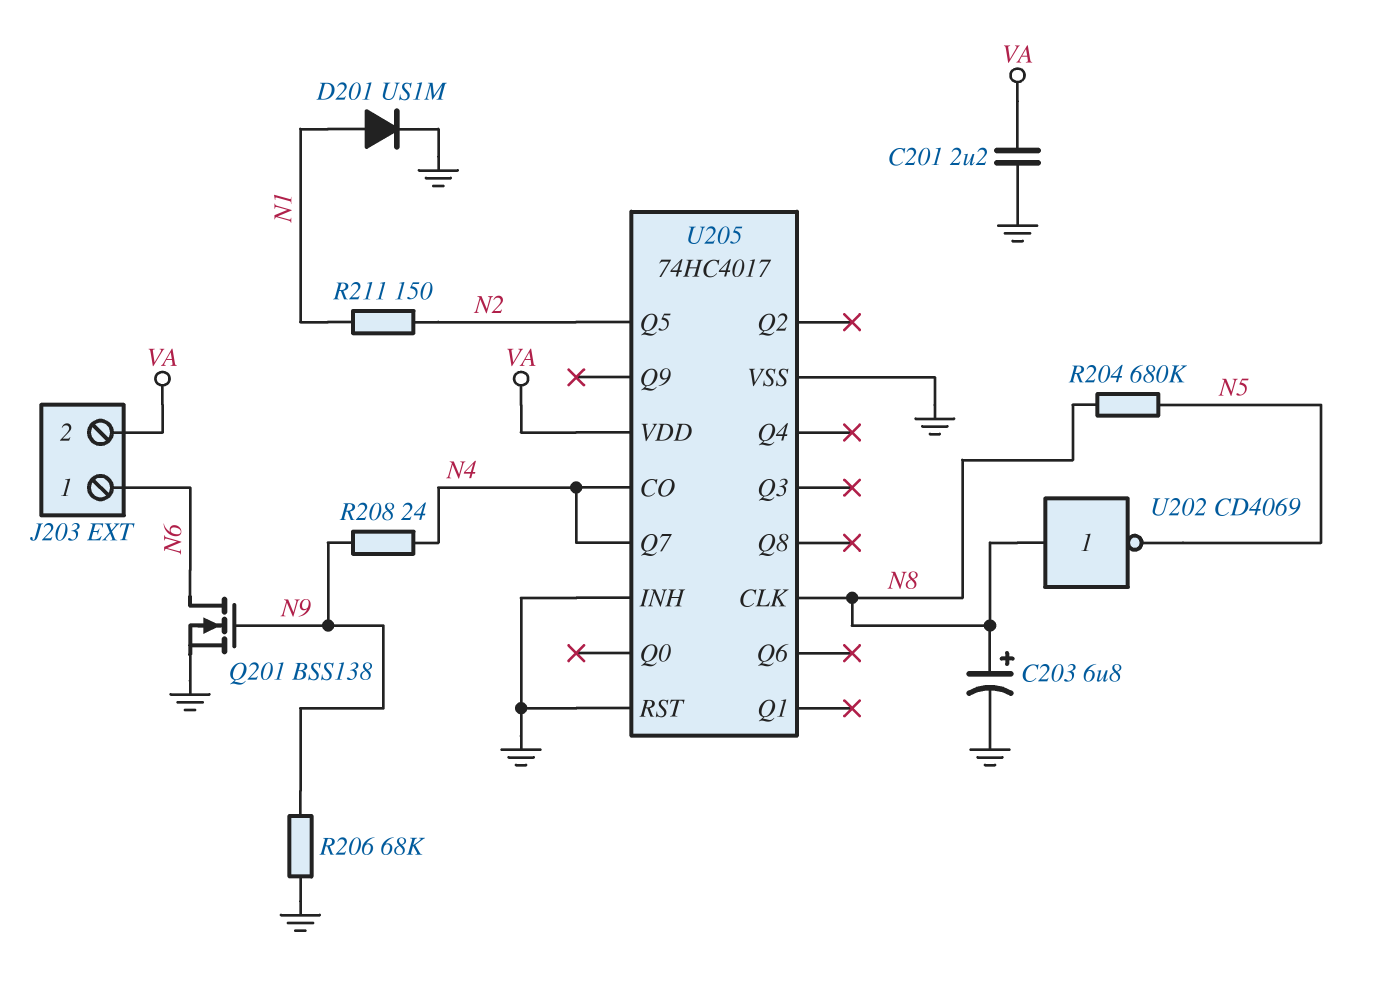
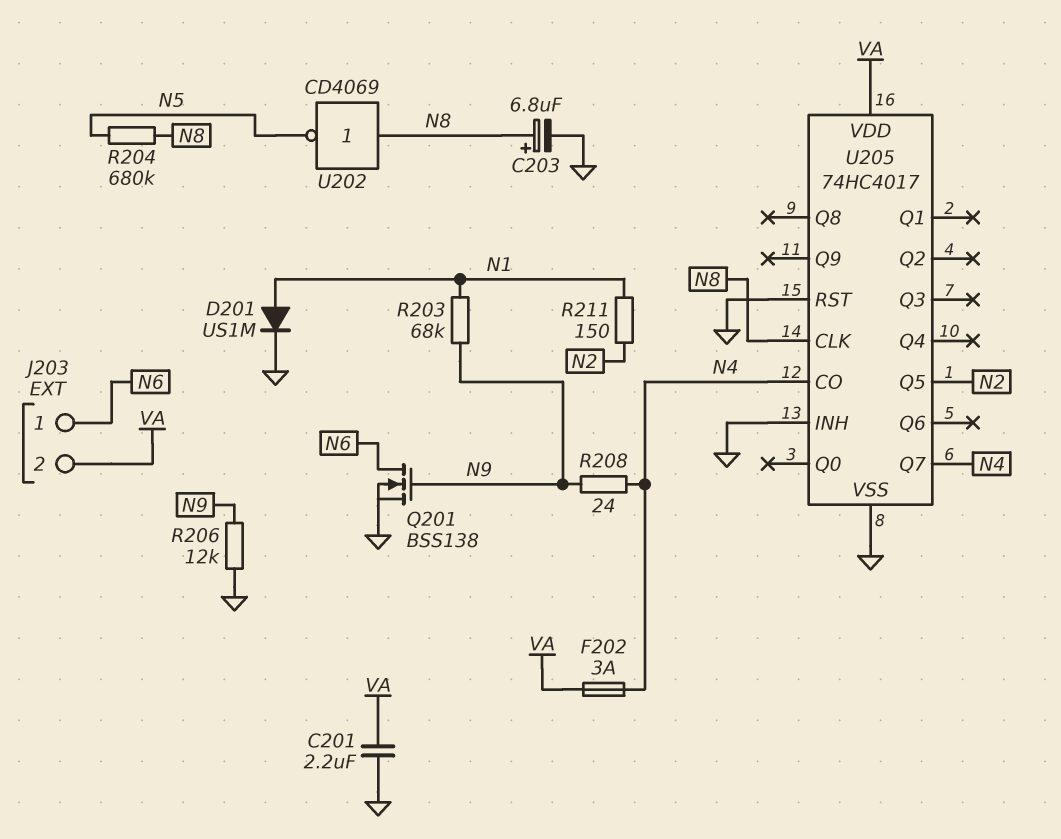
F202: none -> 3A (N4, VA)
R203: none -> 68k (N1, N9)
R206: 68k (GND, N9) -> 12k (GND, N9)

